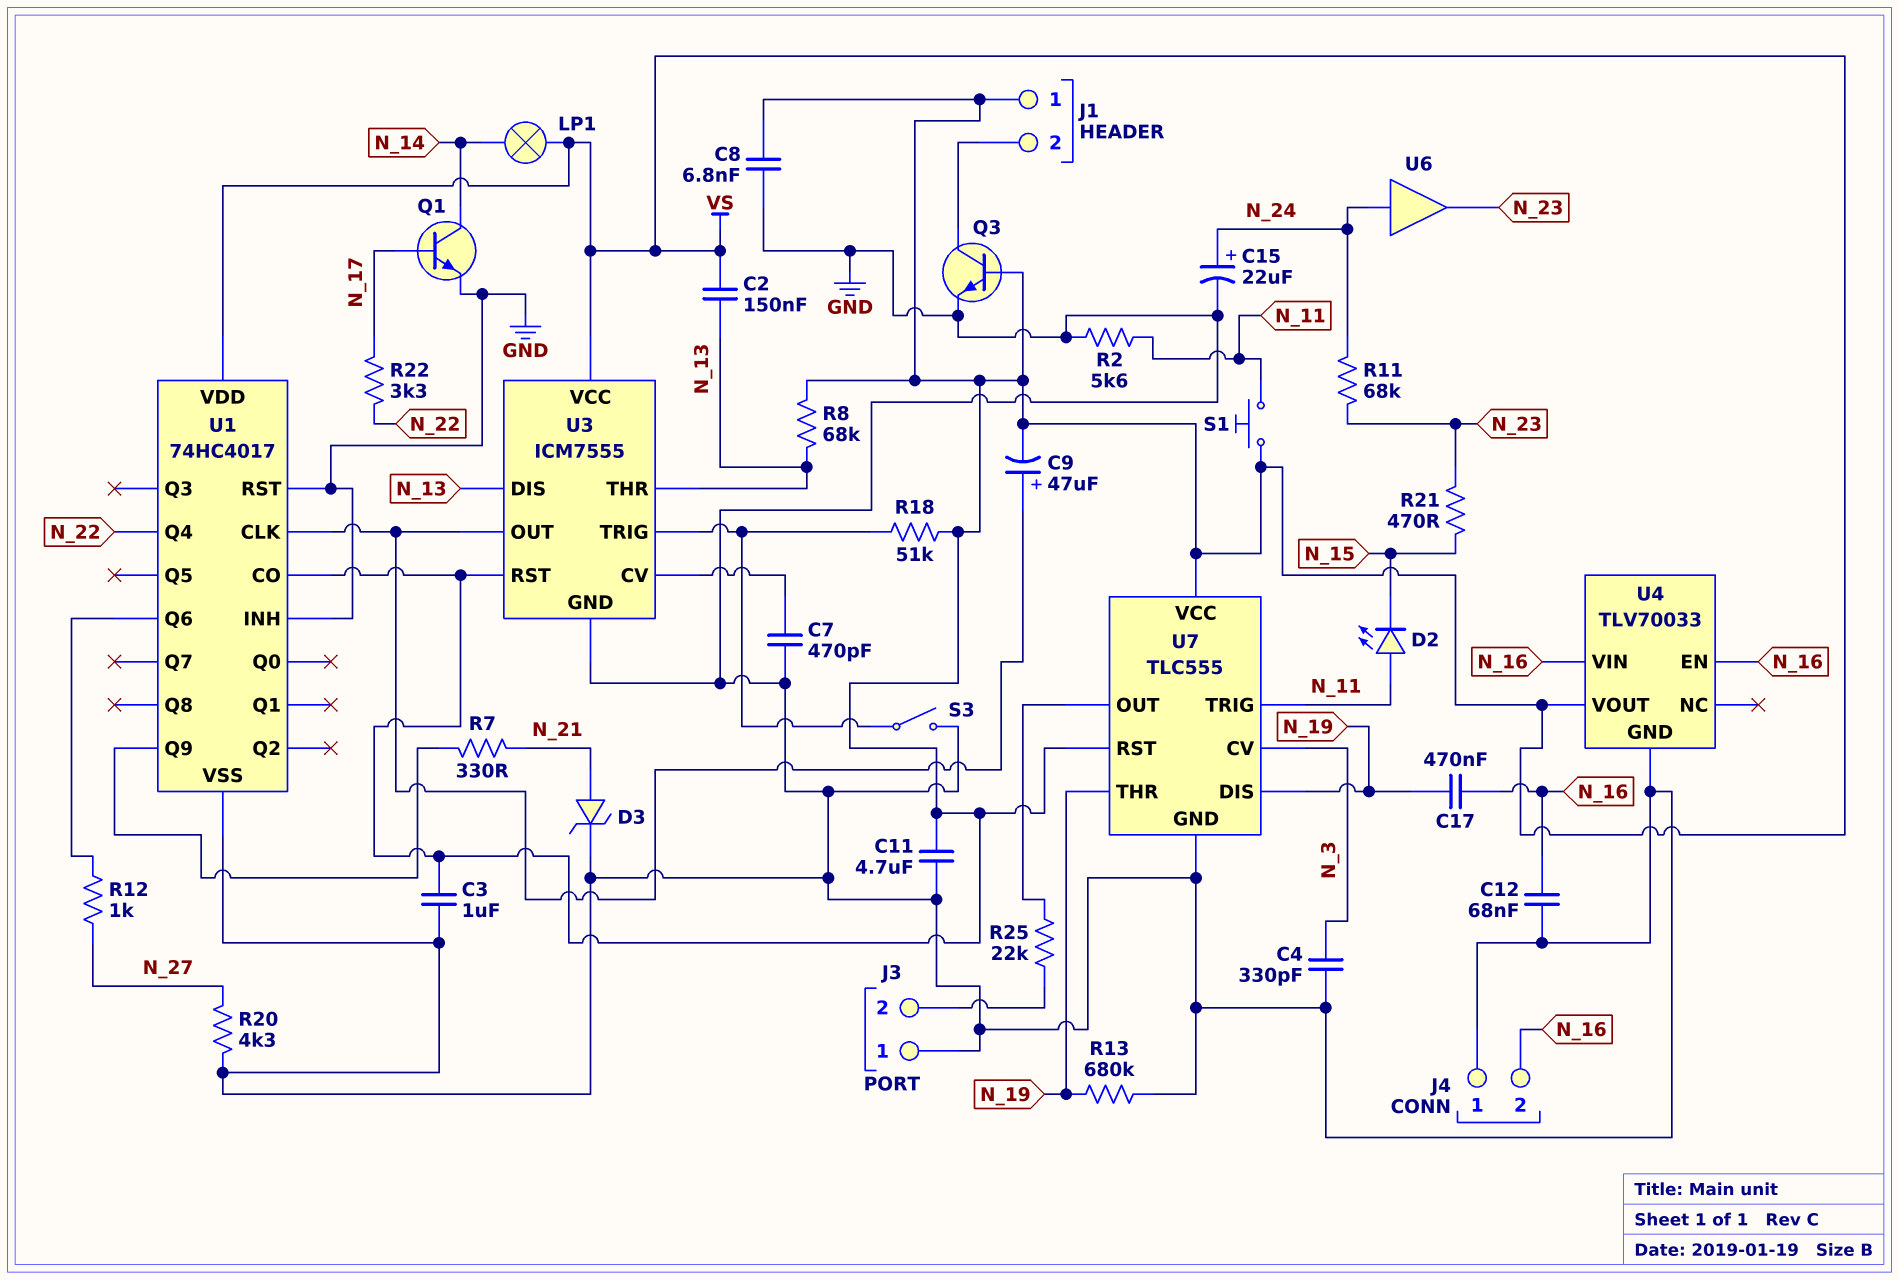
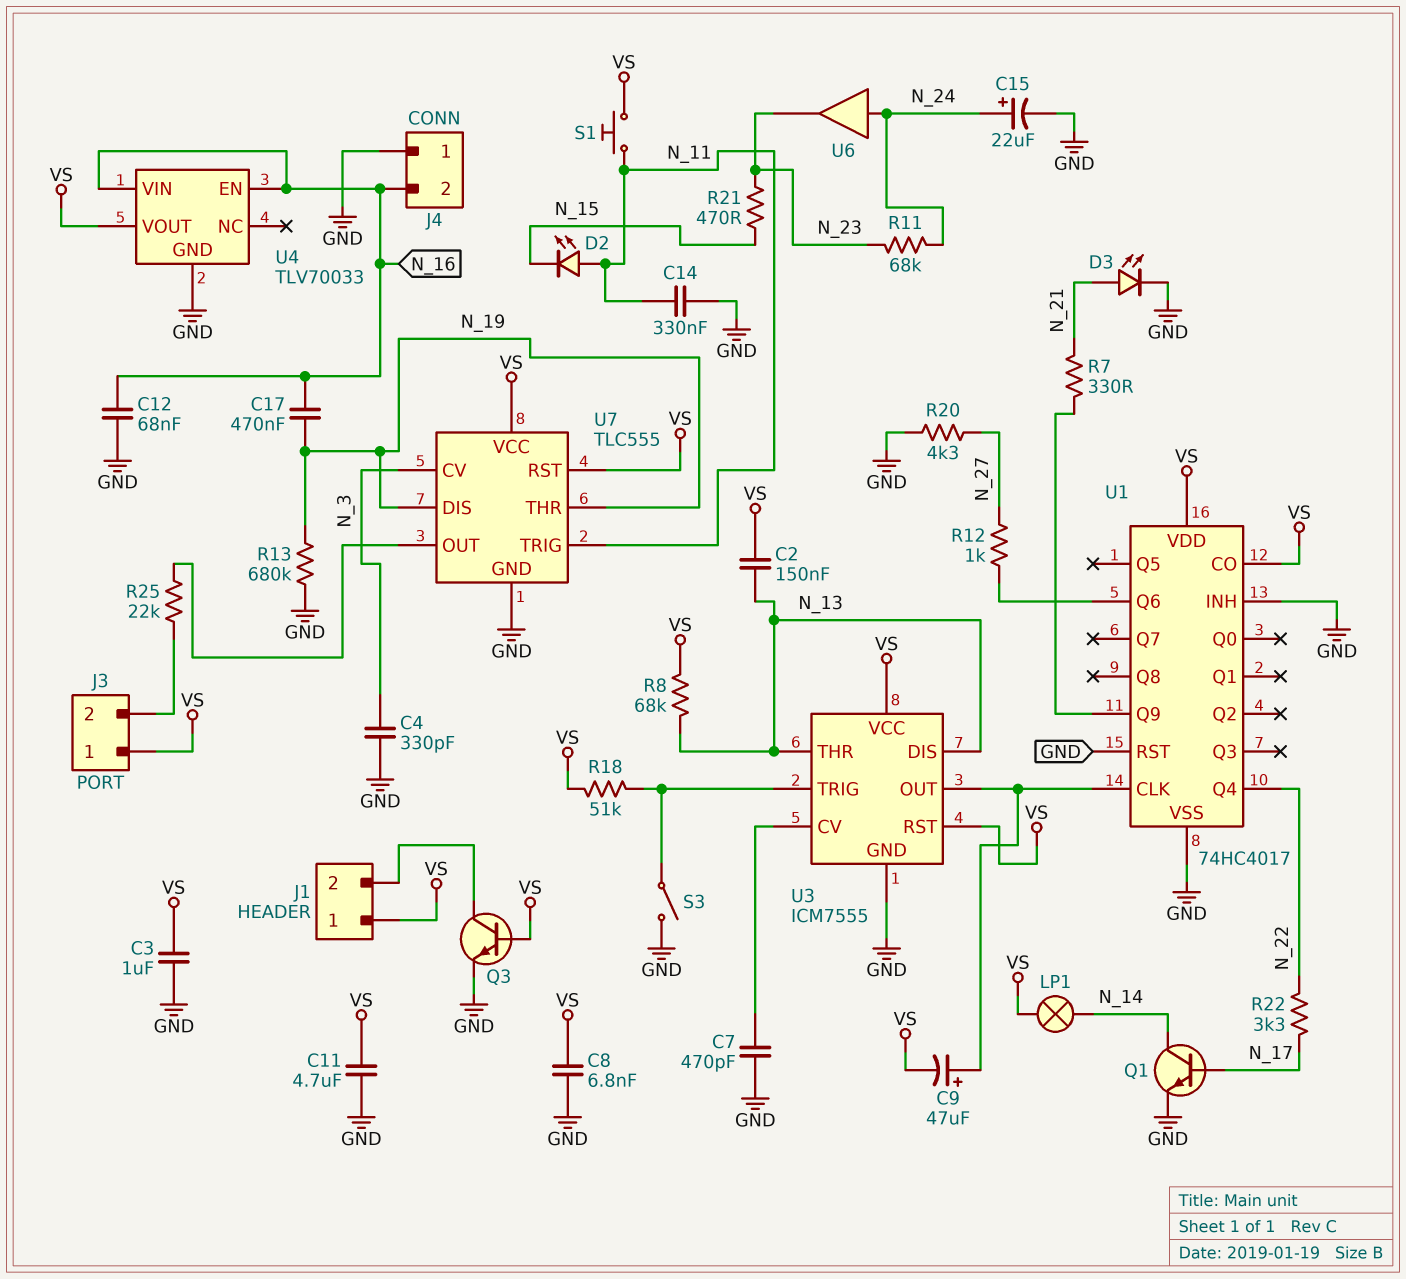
C14: none -> 330nF (GND, N_11)
D3: zener (A N_21, K GND) -> LED (A N_21, K GND)
J3 pin 1: GND -> VS
R2: 5.6k (GND, N_11) -> none

